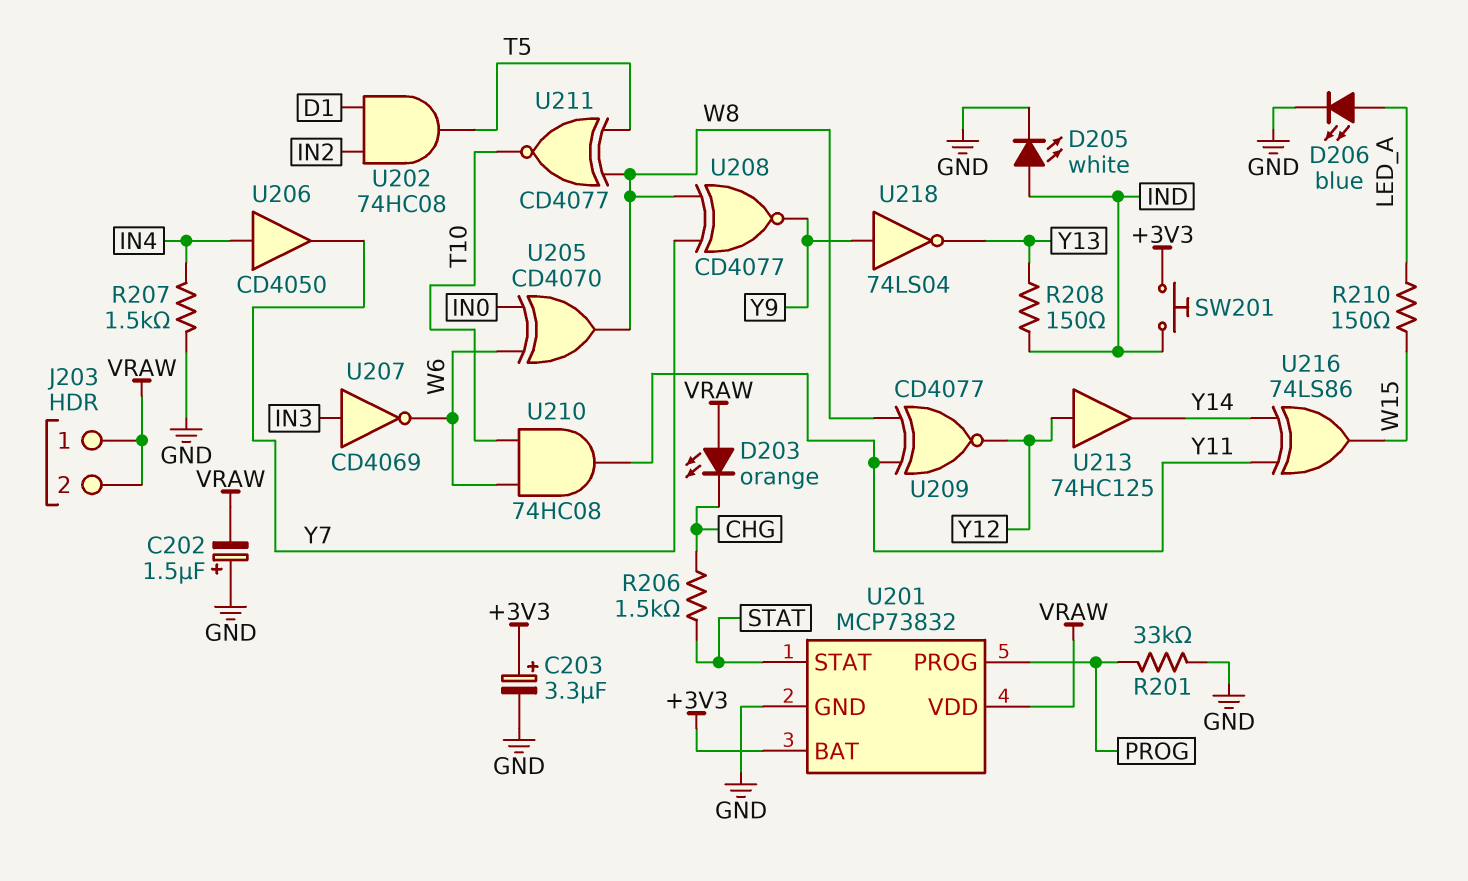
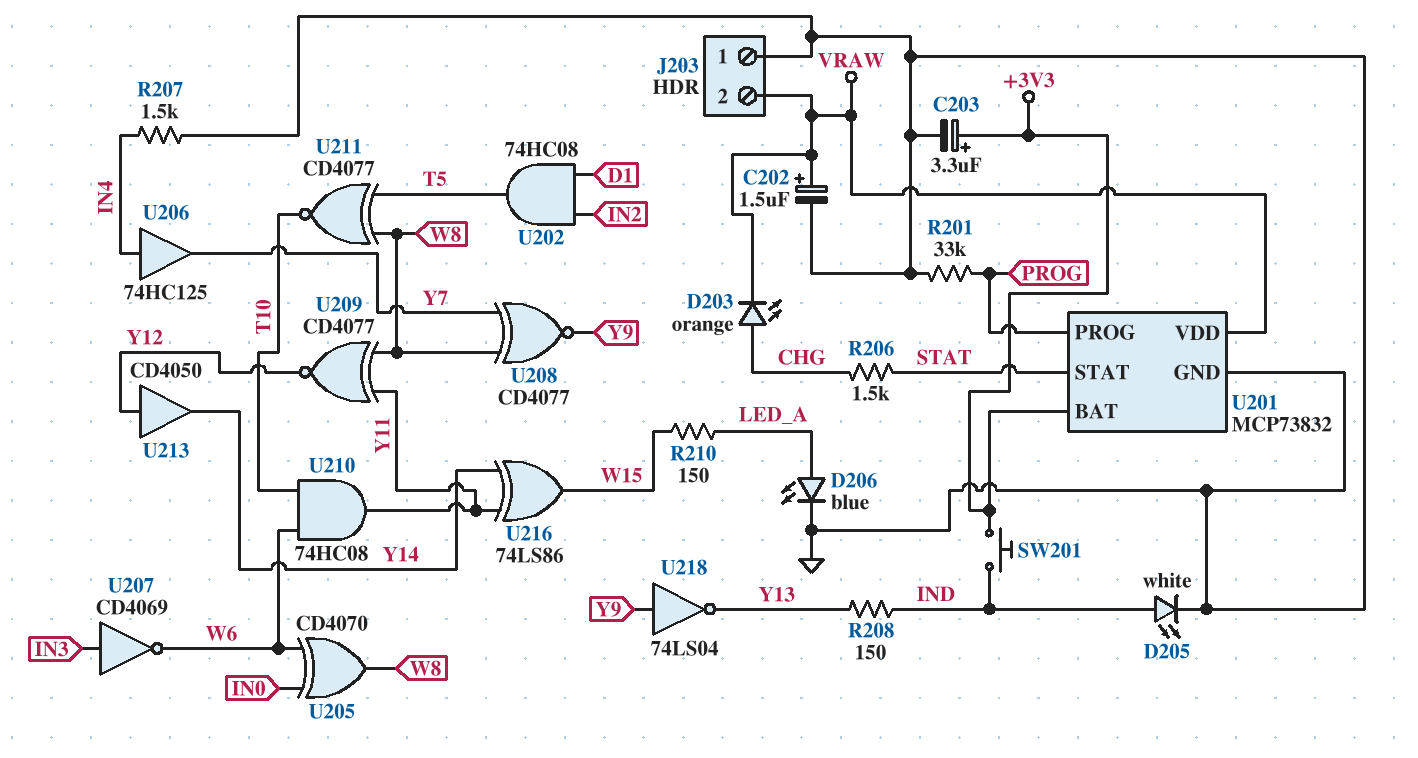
C202: 1.5uF (plus GND, minus VRAW) -> 1.5uF (plus VRAW, minus GND)
D203: LED orange (A VRAW, K CHG) -> LED orange (A CHG, K VRAW)
J203 pin 1: VRAW -> GND
U206: buffer CD4050 (in IN4, out Y7) -> buffer 74HC125 (in IN4, out Y7)
U213: buffer 74HC125 (in Y12, out Y14) -> buffer CD4050 (in Y12, out Y14)

